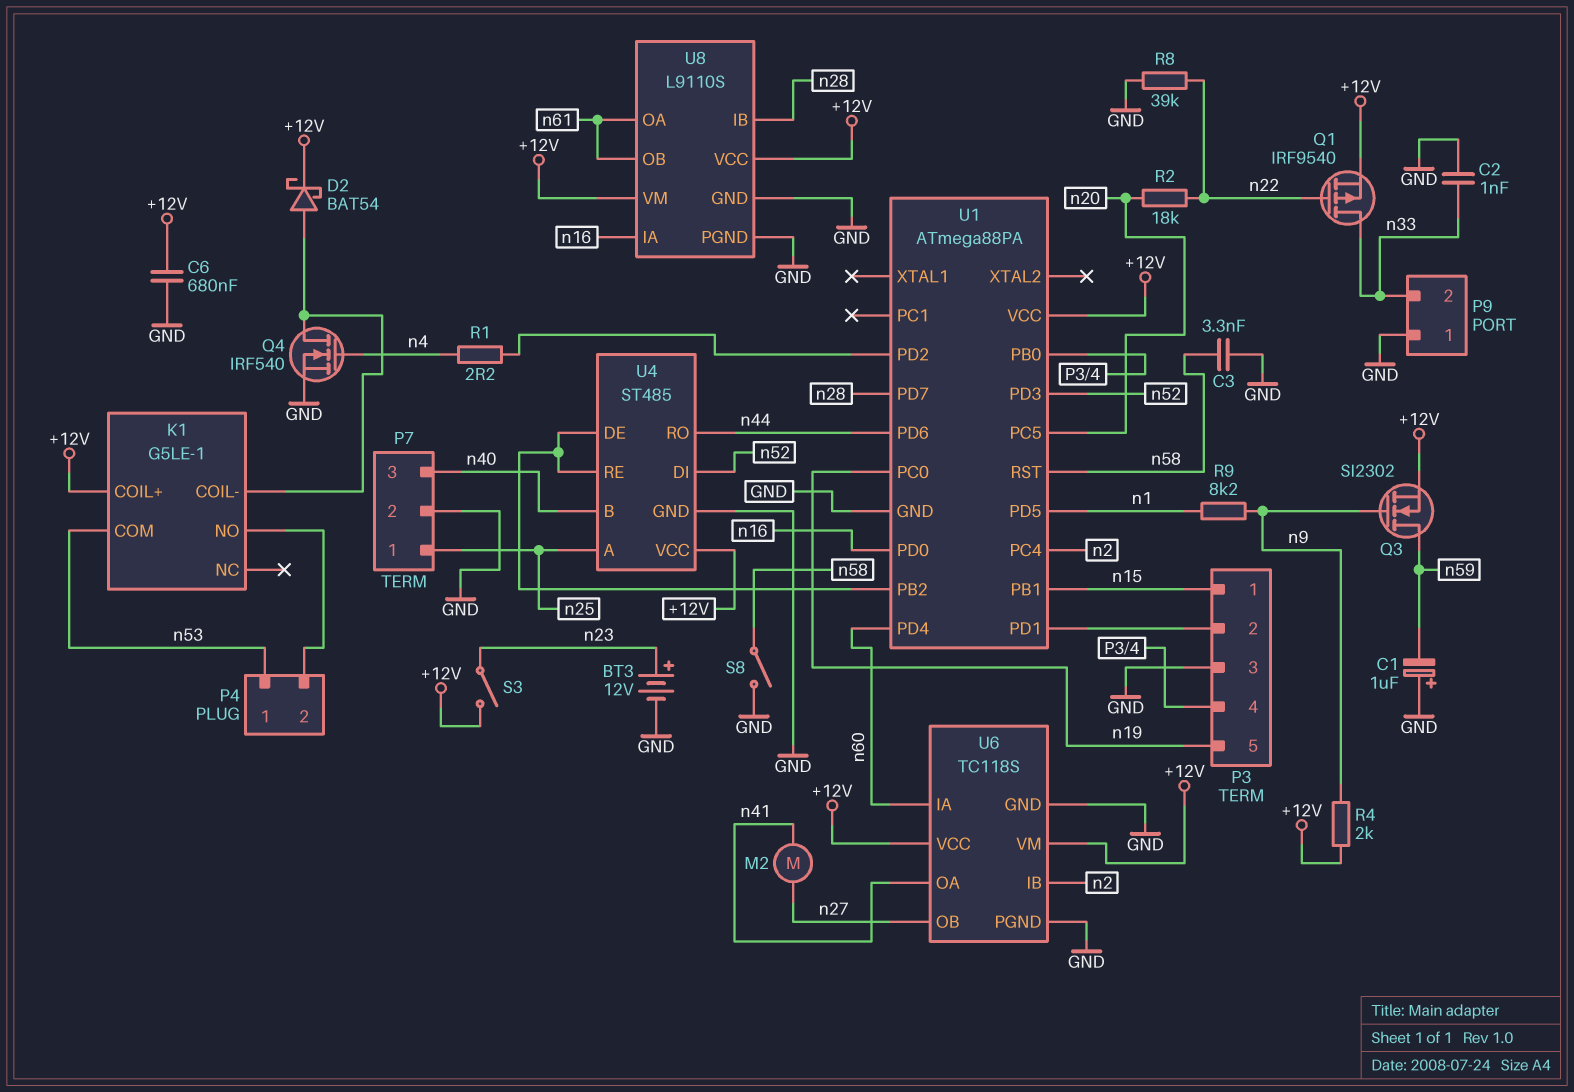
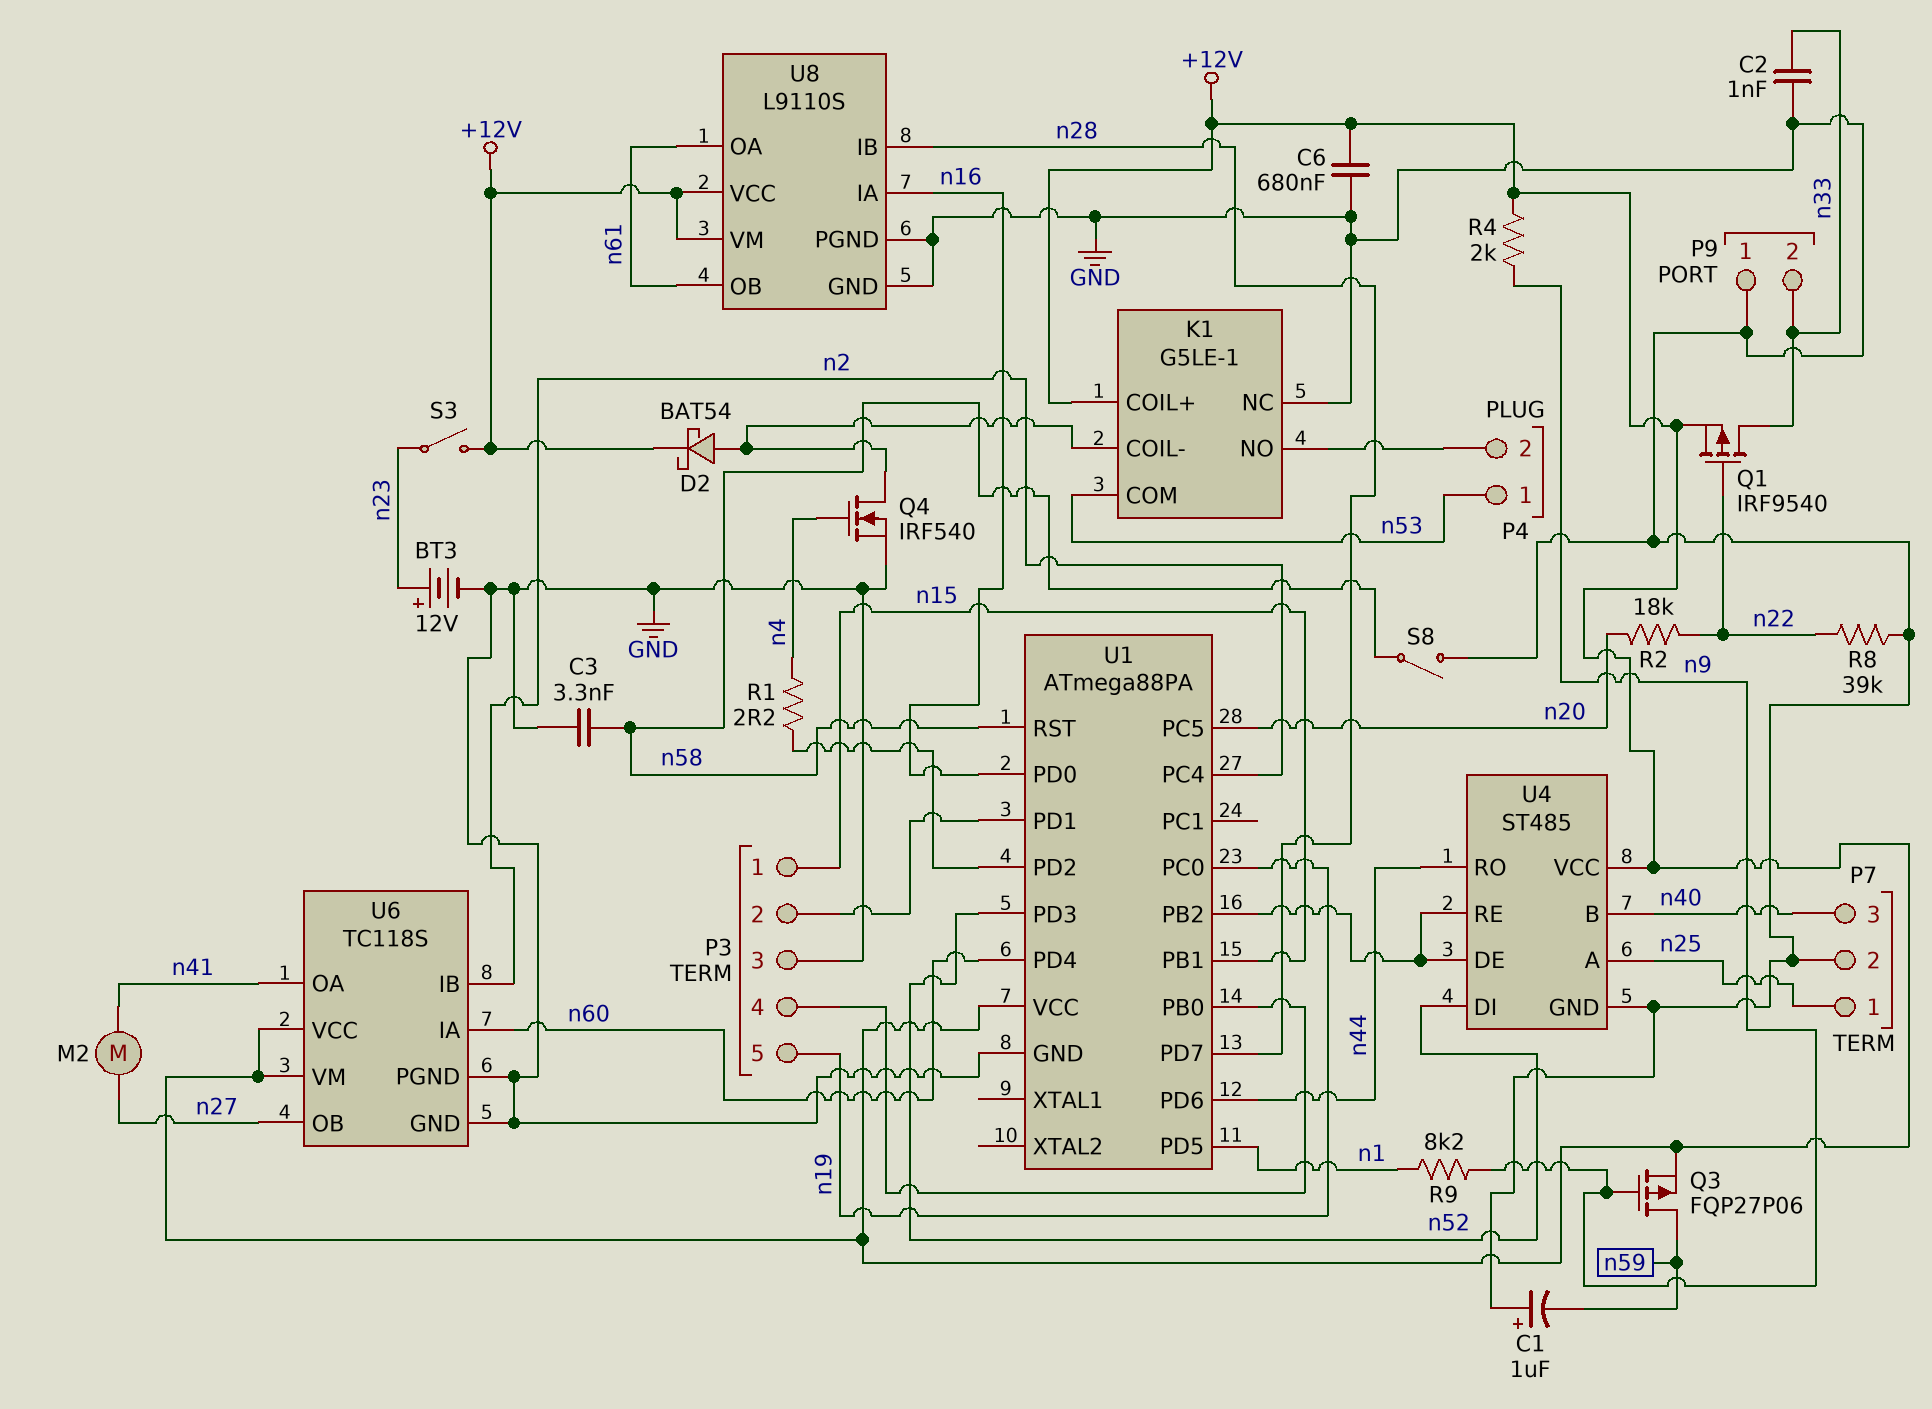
K1 pin NC: none -> GND
Q3: NMOS SI2302 (G n9, D n59, S +12V) -> PMOS FQP27P06 (G n9, D n59, S +12V)

